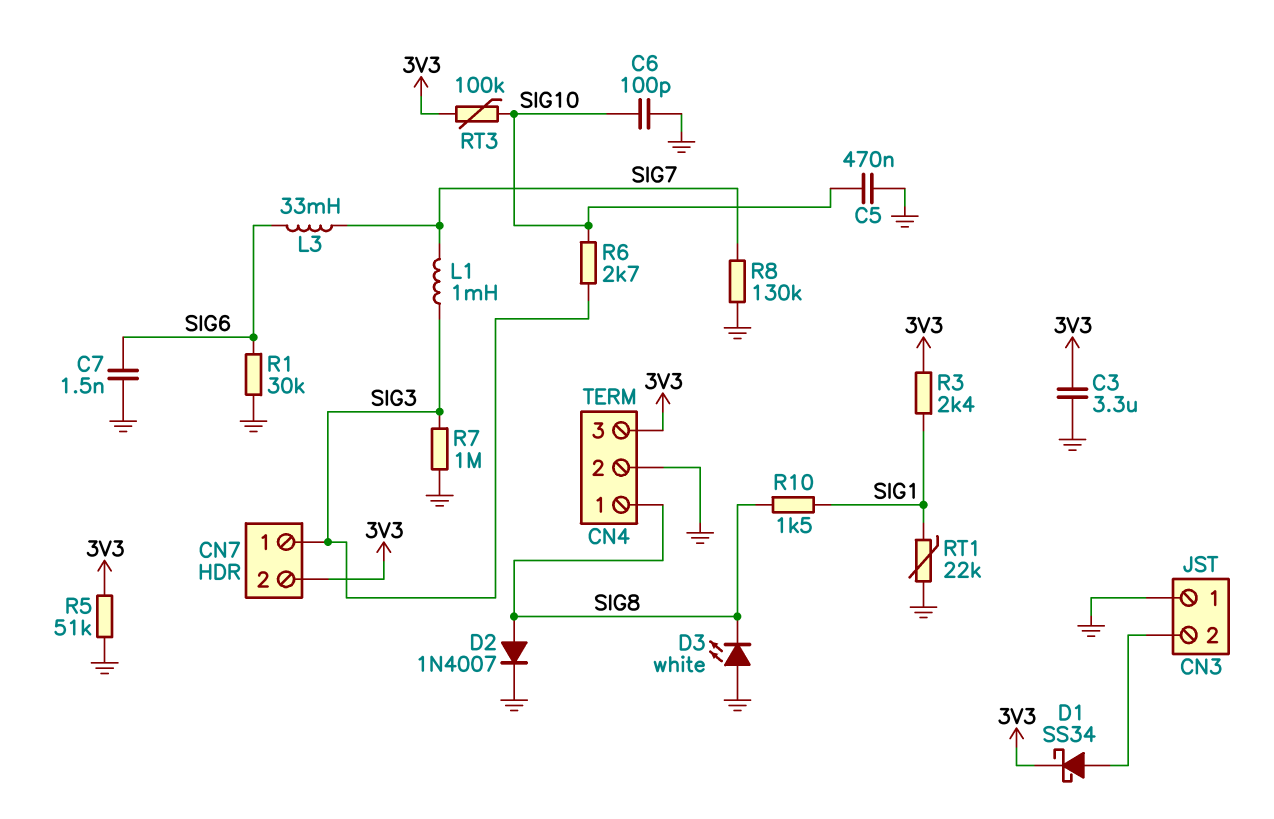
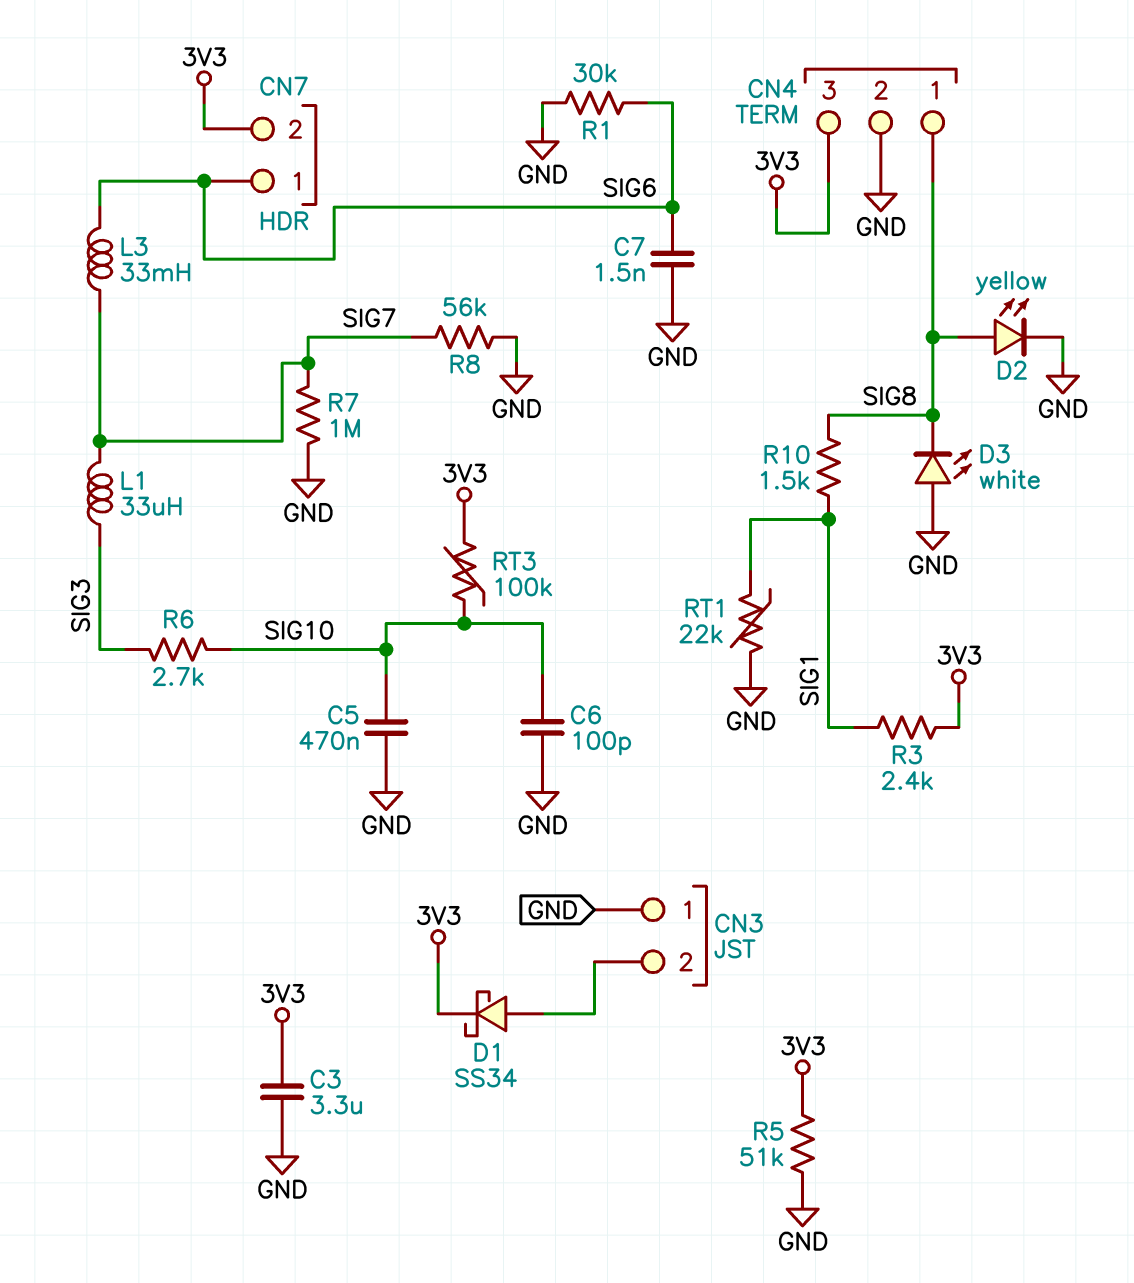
CN7 pin 1: SIG3 -> SIG6
D2: diode 1N4007 (A SIG8, K GND) -> LED yellow (A SIG8, K GND)
L1: 1mH (SIG3, SIG7) -> 33uH (SIG3, SIG7)
R7: 1M (GND, SIG3) -> 1M (GND, SIG7)
R8: 130k (GND, SIG7) -> 56k (GND, SIG7)

